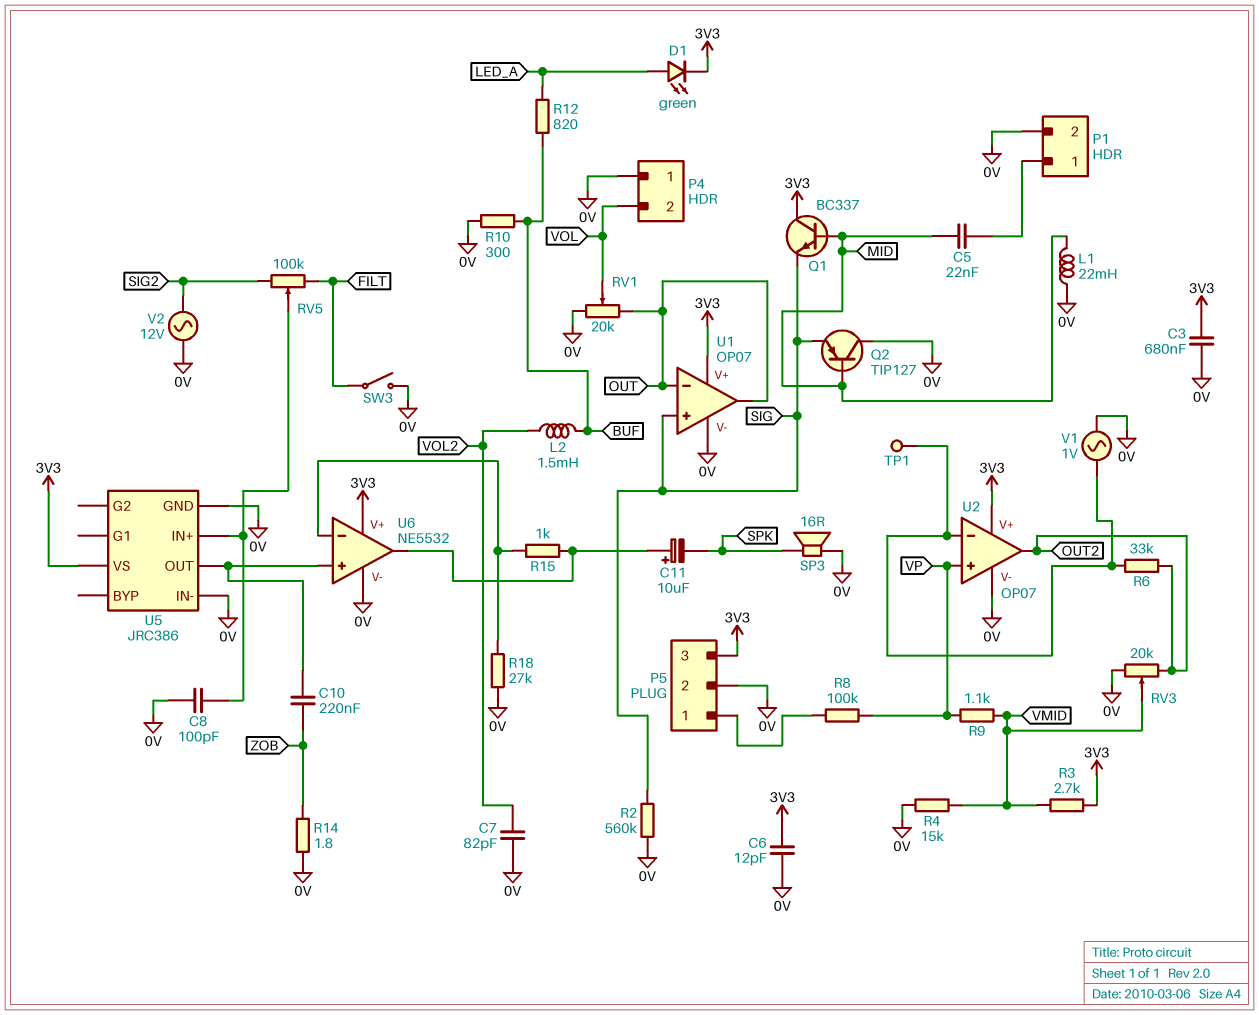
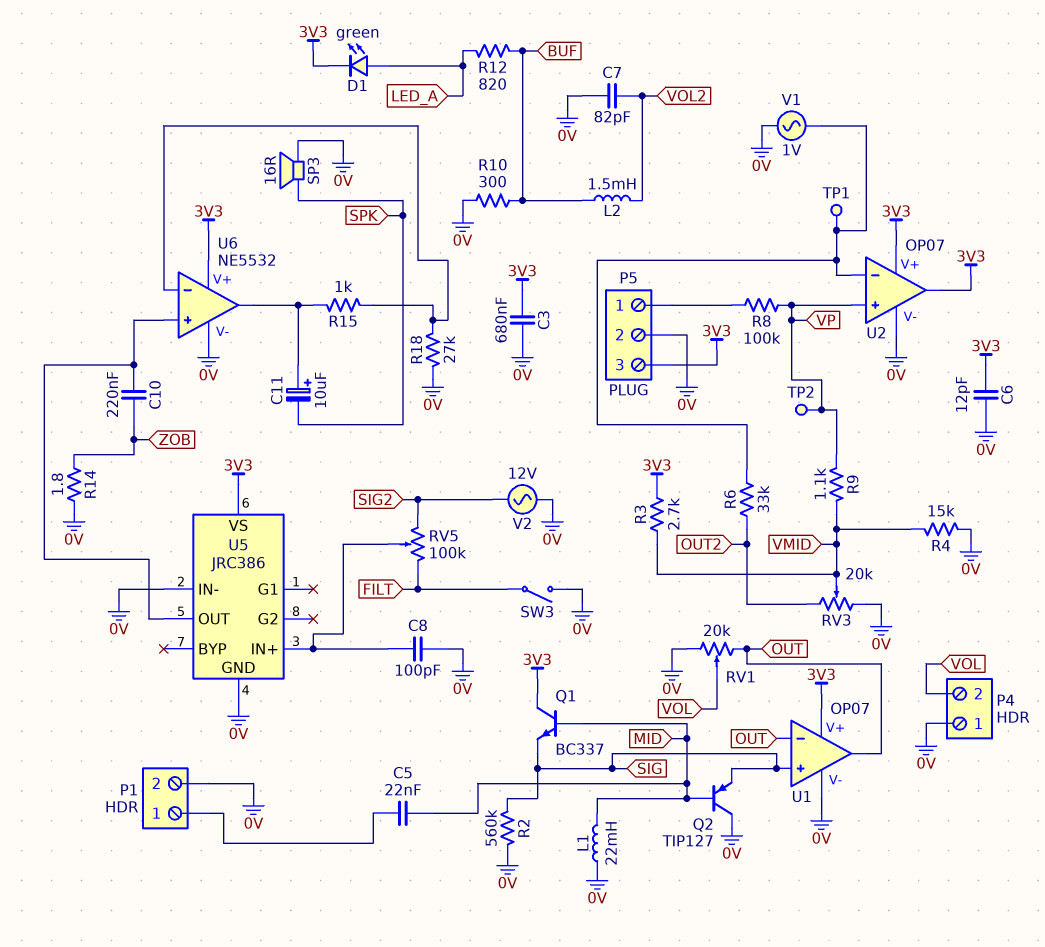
TP2: none -> test point (VP)
U2 pin out: OUT2 -> 3V3

